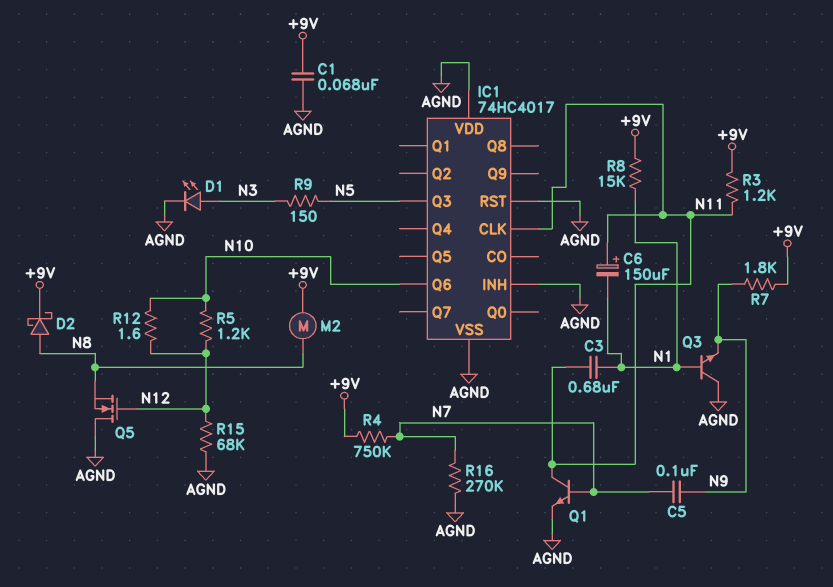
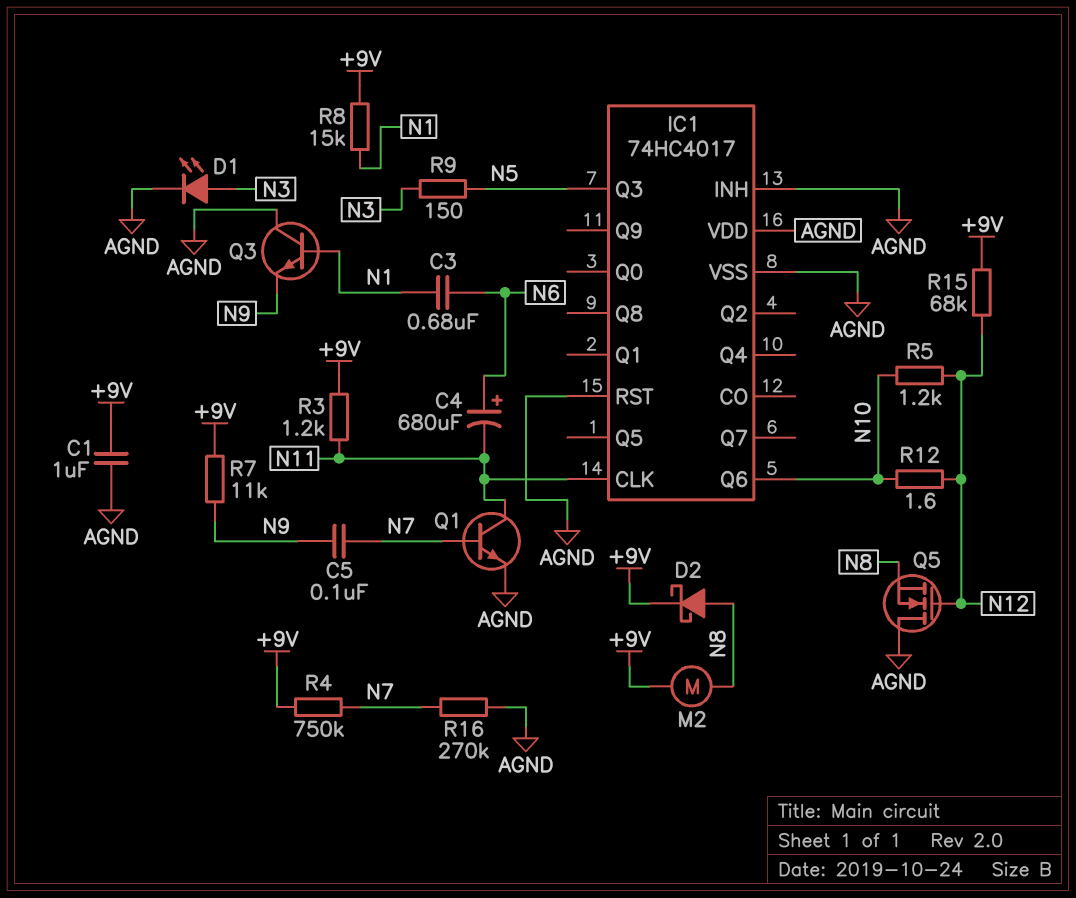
C1: 68nF (+9V, AGND) -> 1uF (+9V, AGND)
C3: 680nF (N1, N11) -> 680nF (N1, N6)
C4: none -> 680uF (plus N6, minus N11)
C6: 150uF (plus N11, minus N1) -> none
R7: 1.8k (+9V, N9) -> 11k (+9V, N9)
R15: 68k (AGND, N12) -> 68k (+9V, N12)

